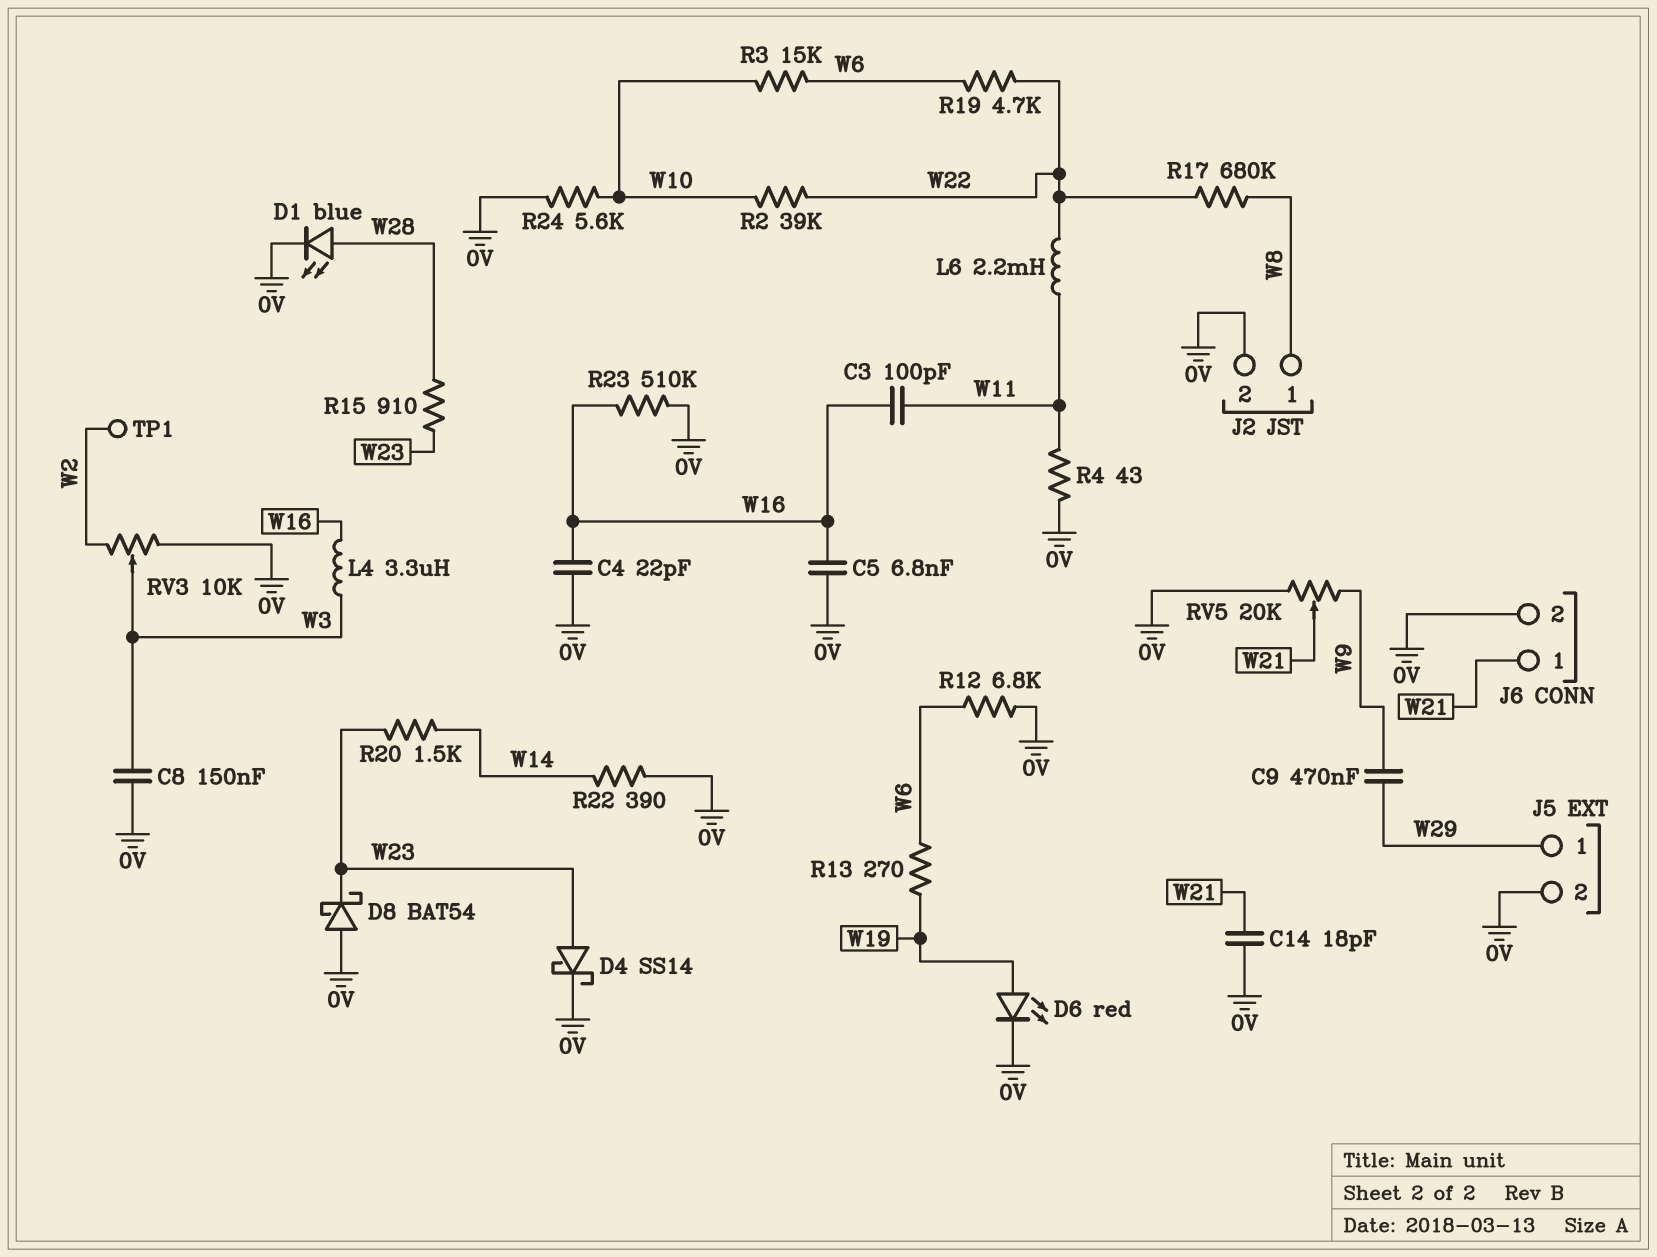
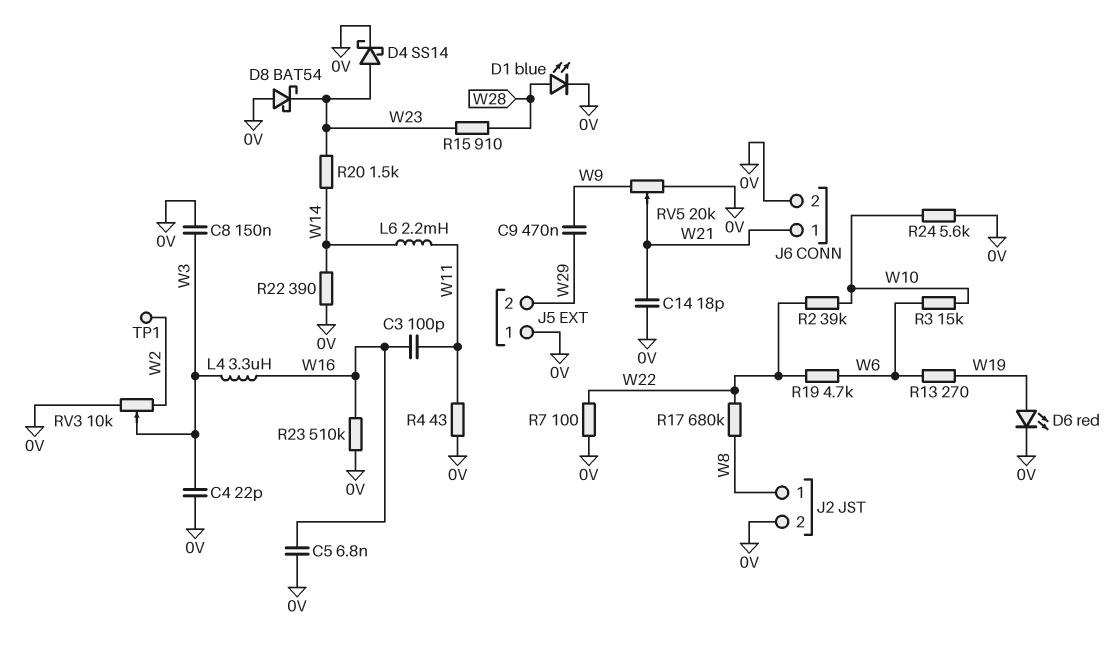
C4: 22pF (0V, W16) -> 22pF (0V, W3)
J5 pin 1: W29 -> 0V
J5 pin 2: 0V -> W29
L6: 2.2mH (W11, W22) -> 2.2mH (W11, W14)
R7: none -> 100 (0V, W22)
R12: 6.8k (0V, W6) -> none

